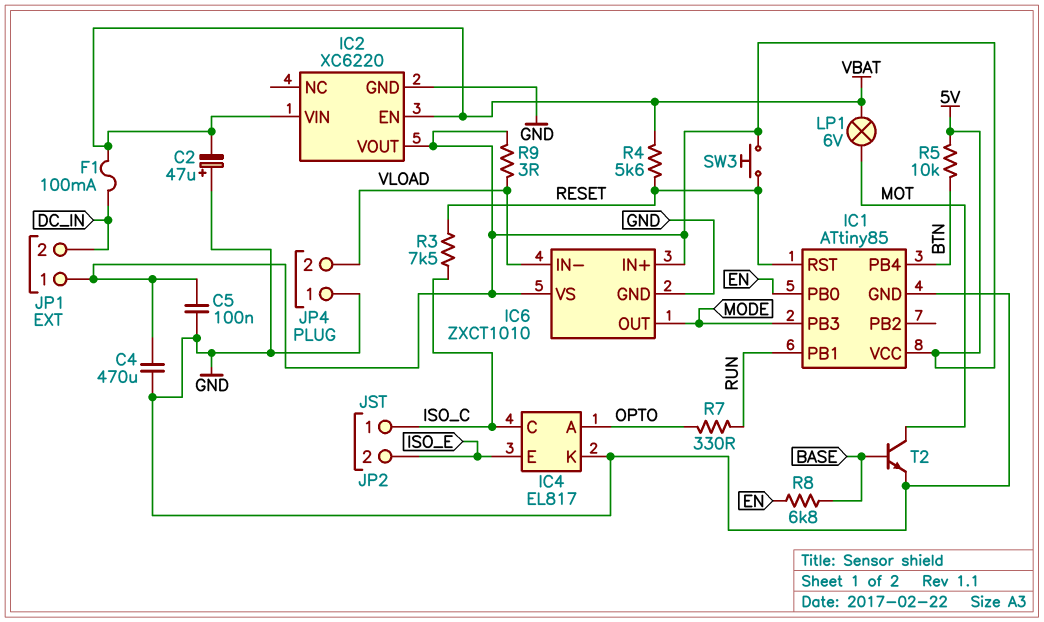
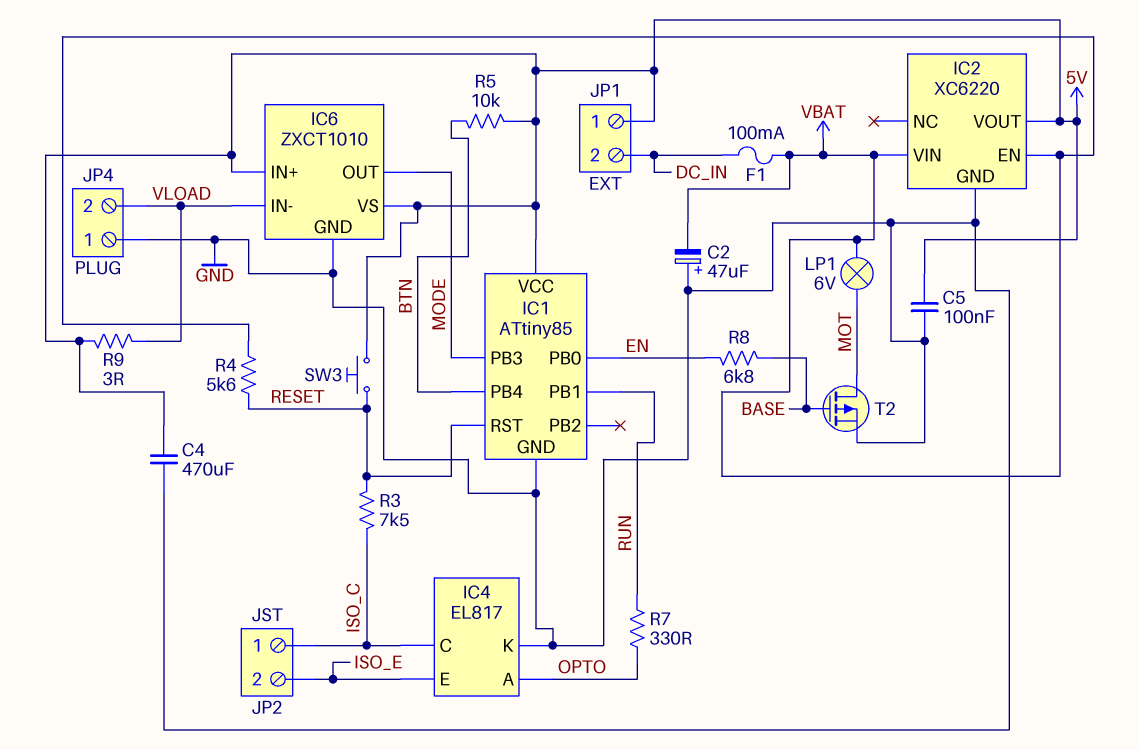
T2: NPN (B BASE, C MOT, E GND) -> PMOS (G BASE, D MOT, S GND)

